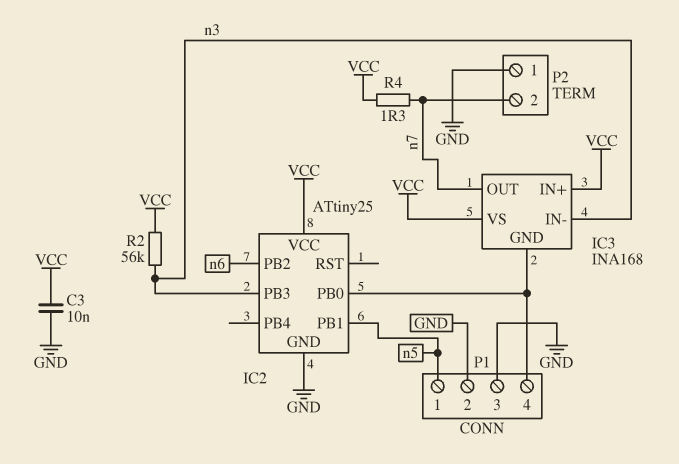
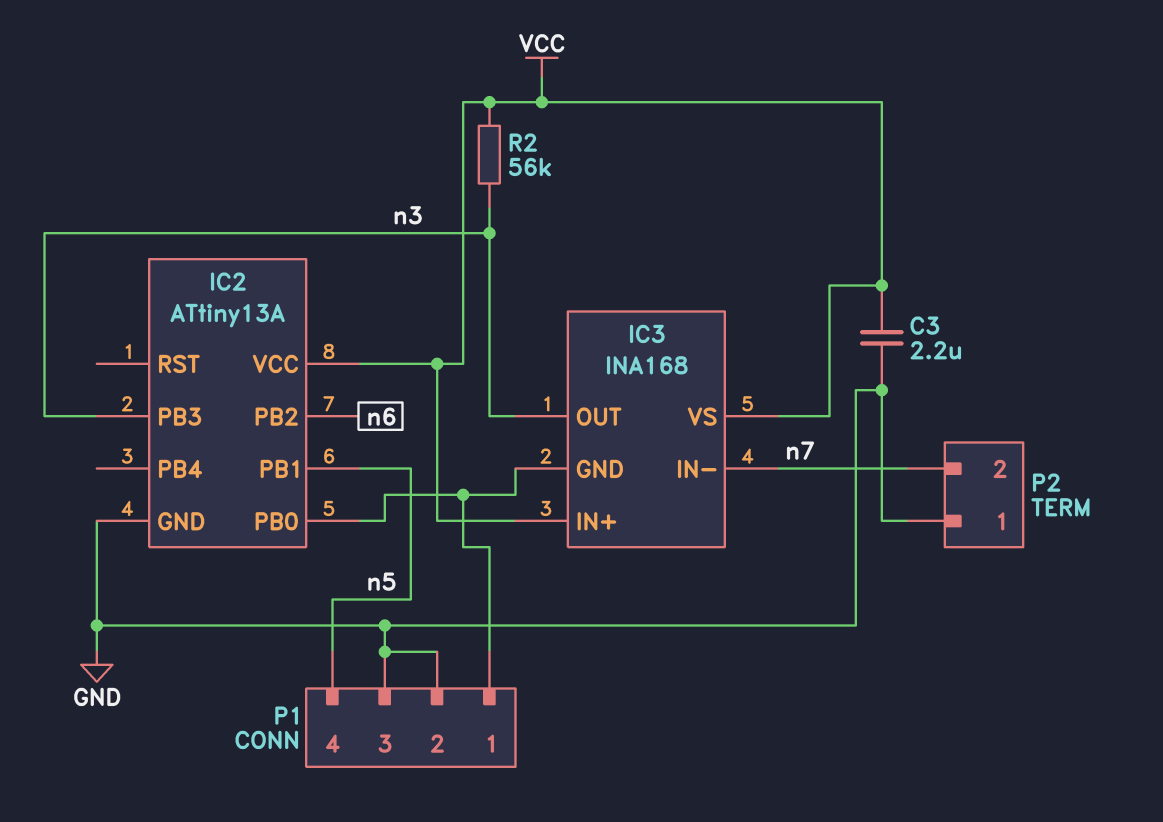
C3: 10nF (GND, VCC) -> 2.2uF (GND, VCC)
IC2: ATtiny25 -> ATtiny13A
IC3 pin IN-: n3 -> n7
IC3 pin OUT: n7 -> n3
P1 pin 1: n5 -> IC2/PB0
P1 pin 4: IC2/PB0 -> n5
R4: 1.3 (VCC, n7) -> none

